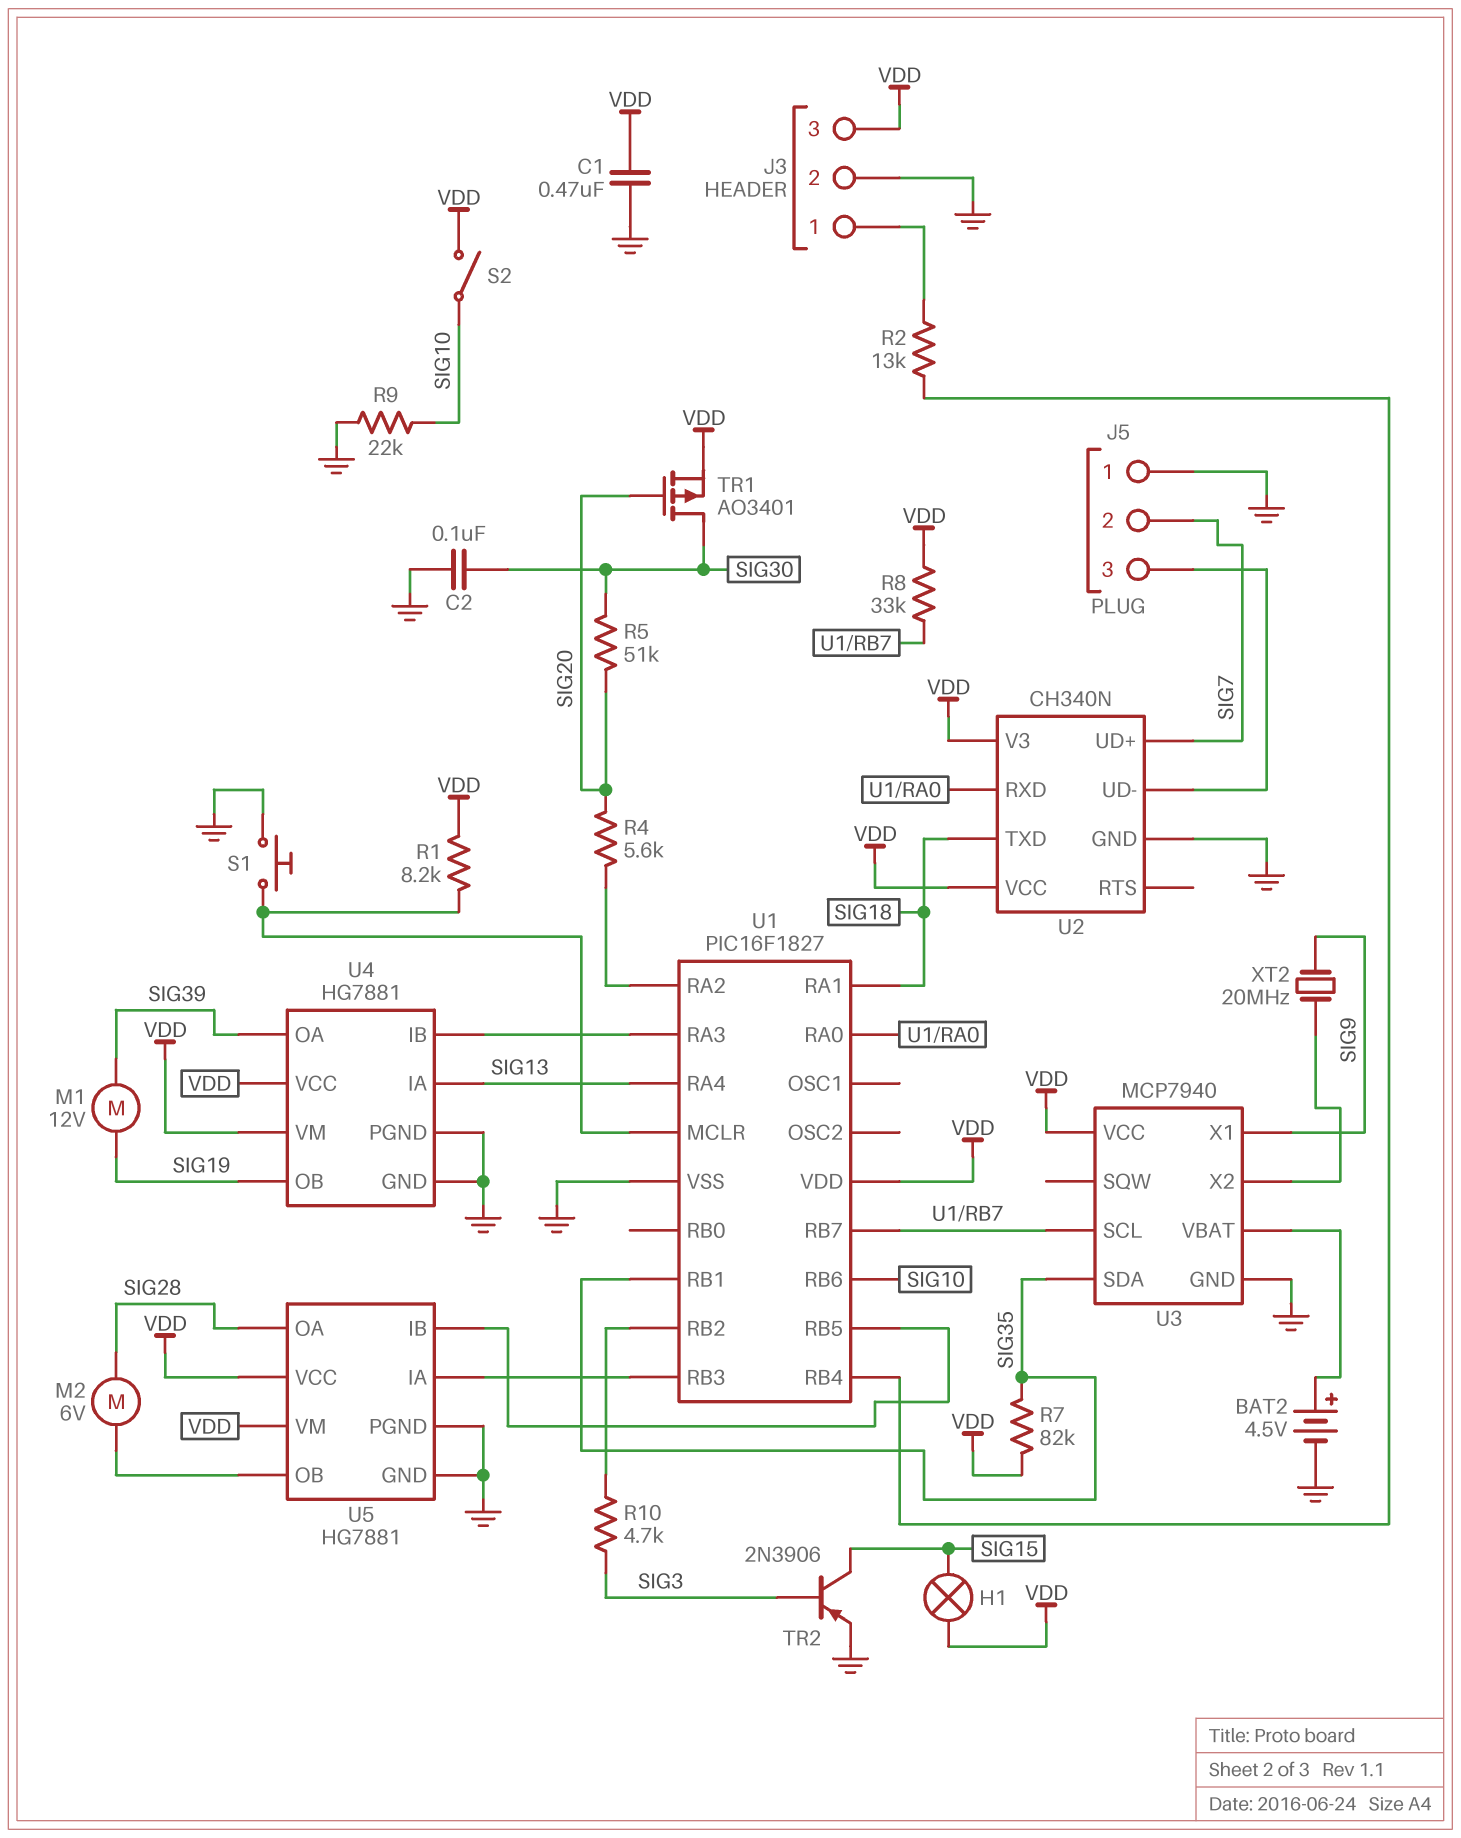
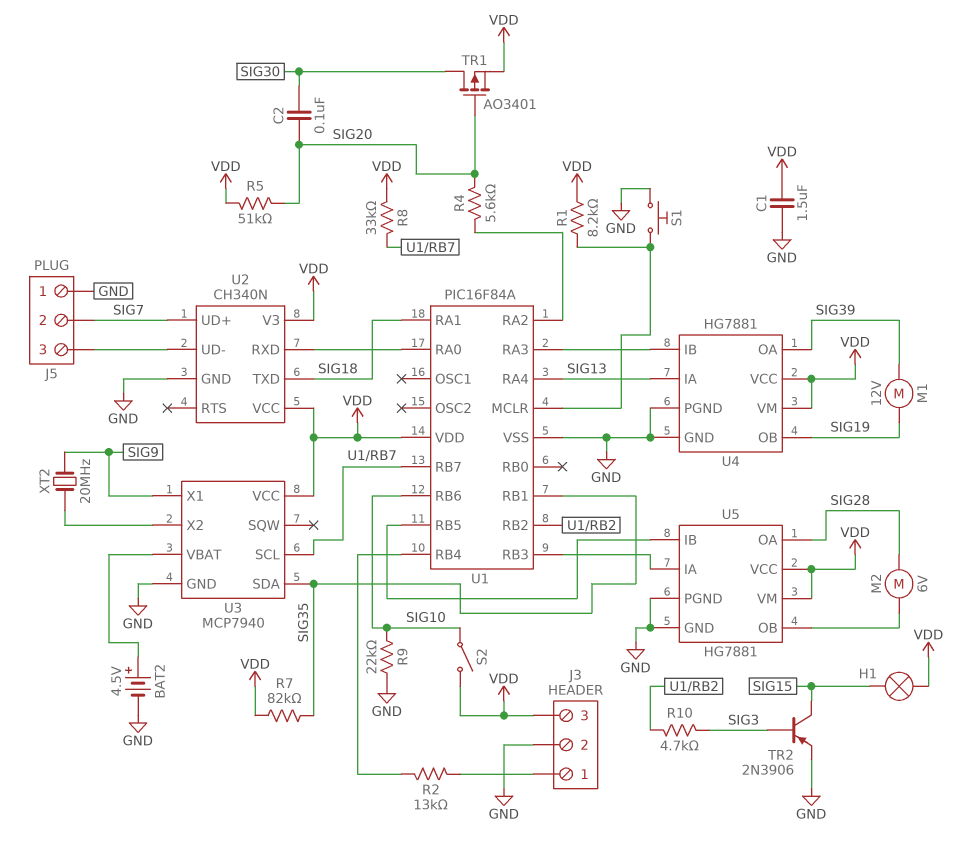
C1: 470nF (GND, VDD) -> 1.5uF (GND, VDD)
C2: 100nF (GND, SIG30) -> 100nF (SIG20, SIG30)
R5: 51k (SIG20, SIG30) -> 51k (SIG20, VDD)
U1: PIC16F1827 -> PIC16F84A

